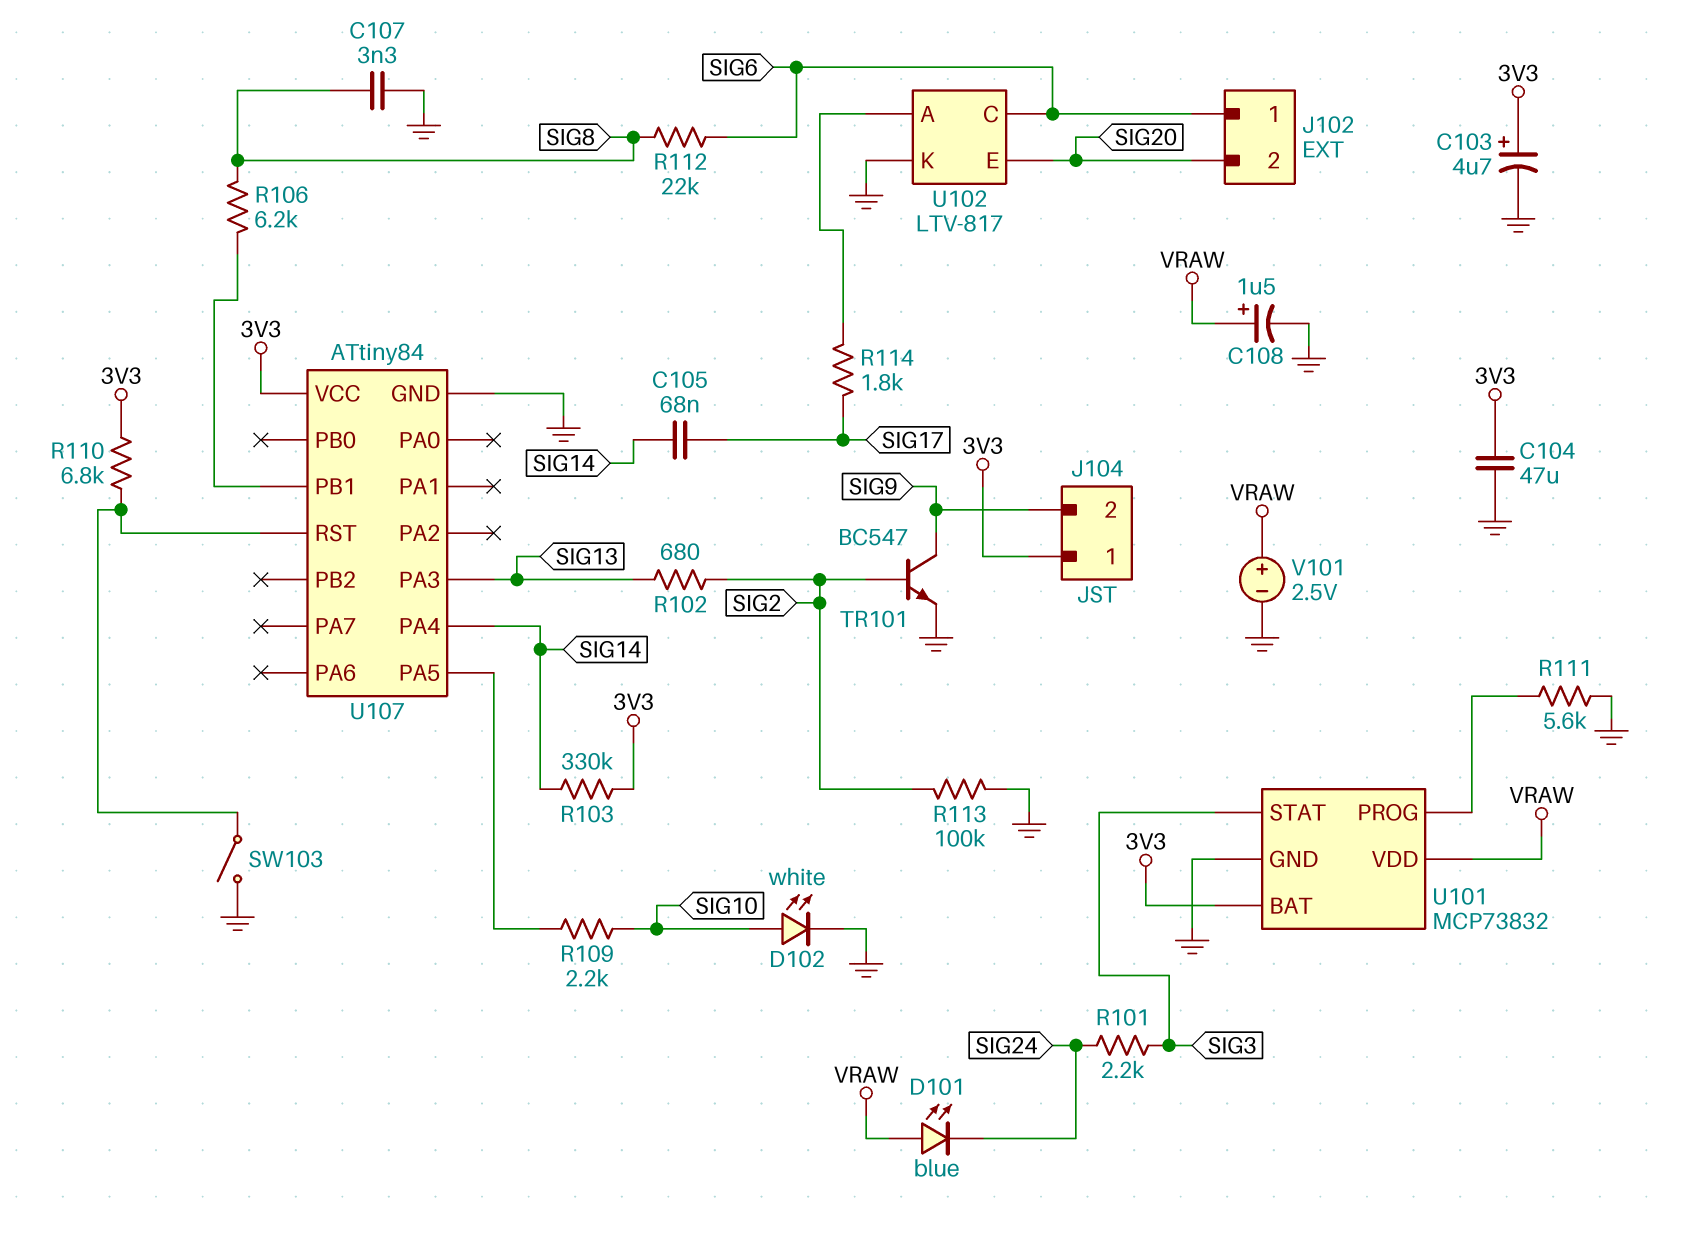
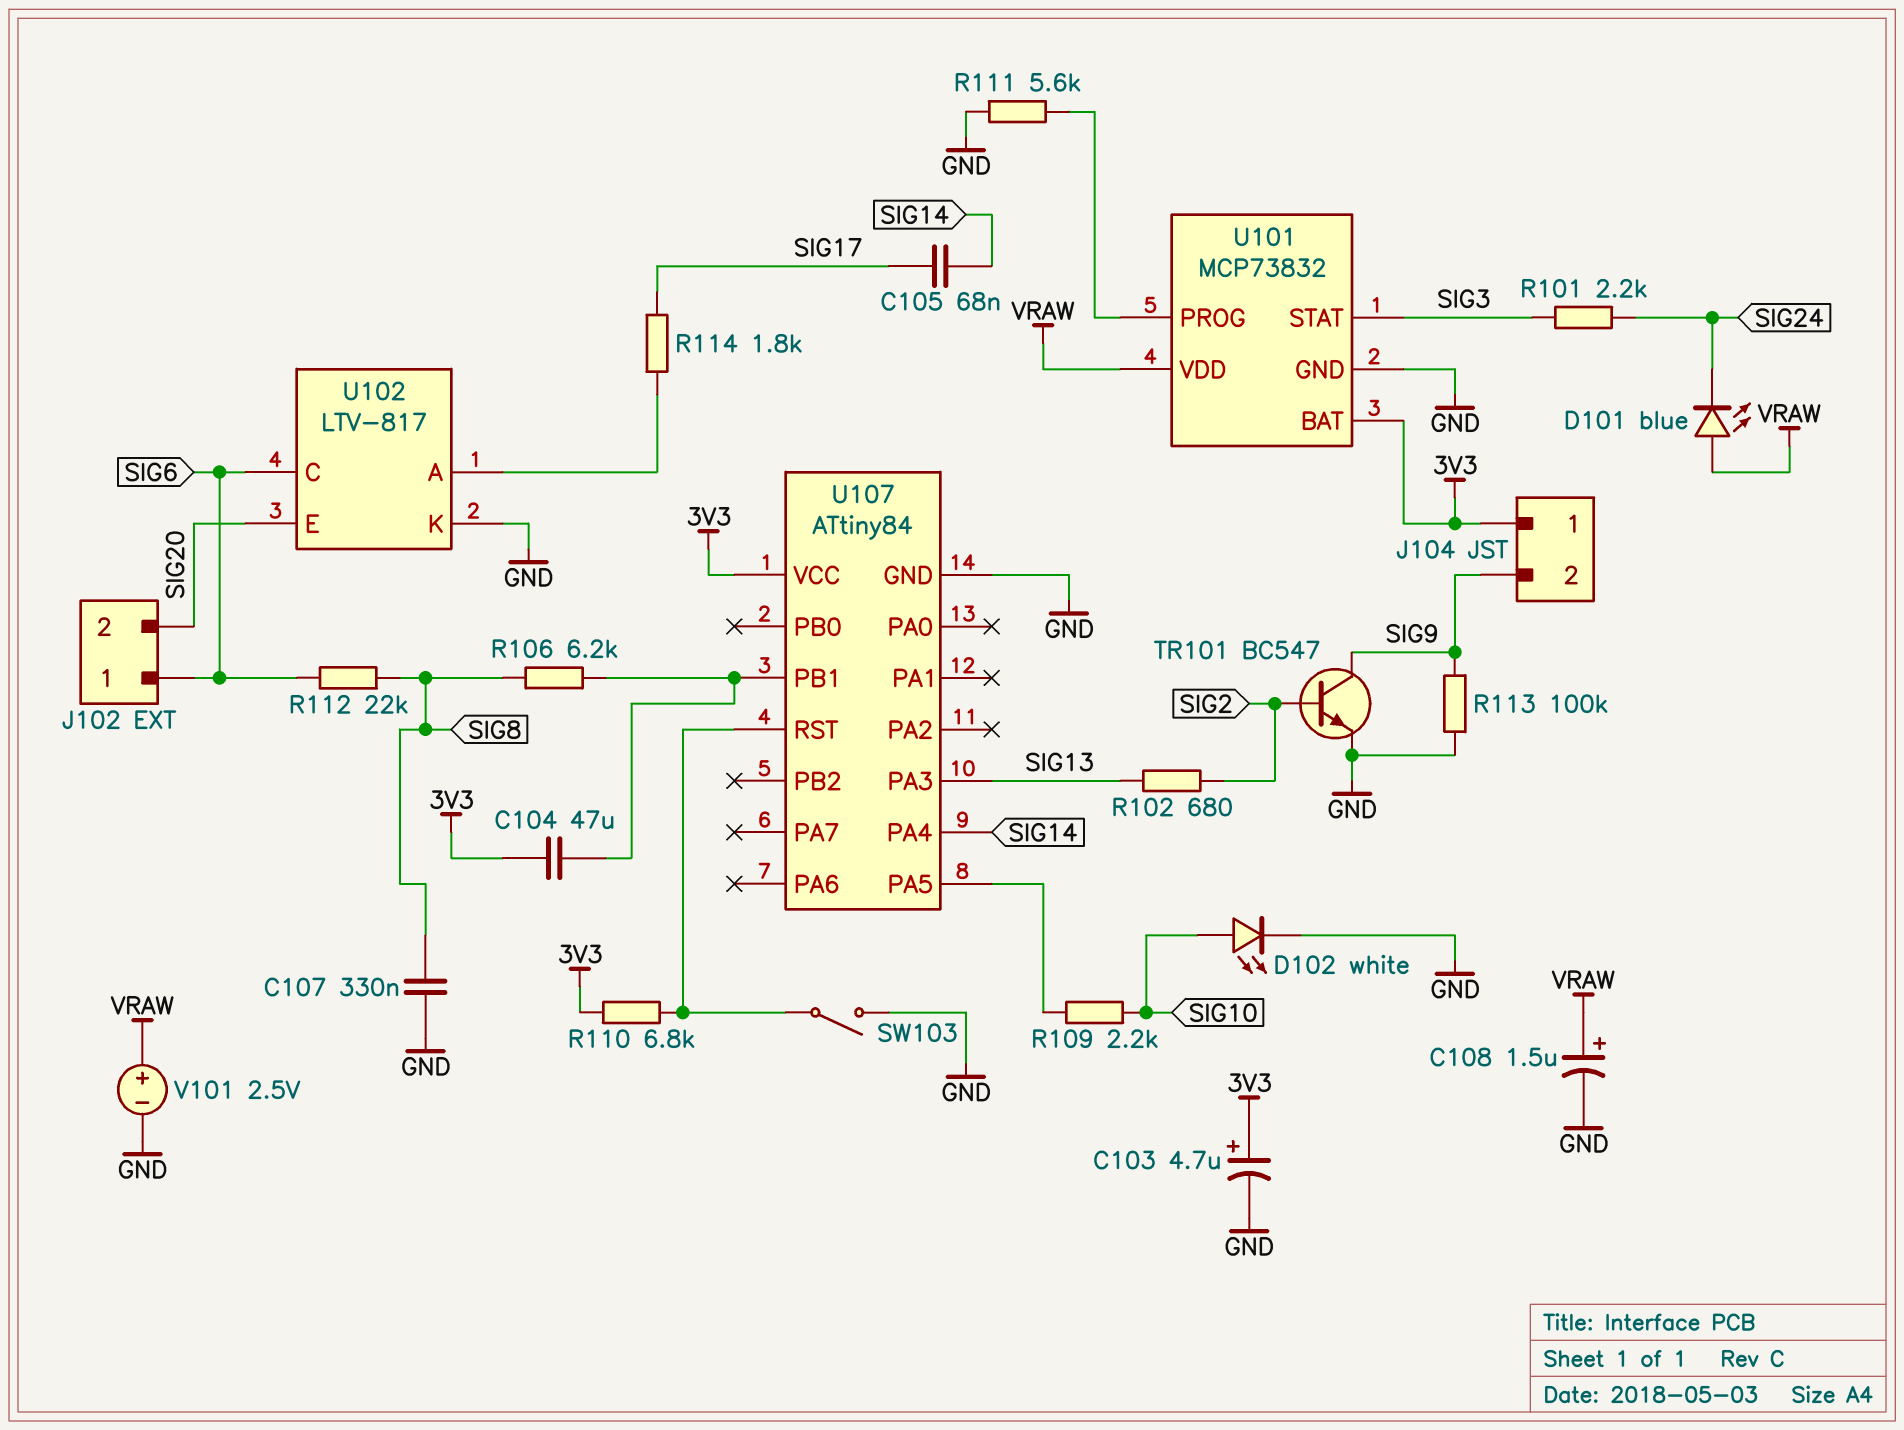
C104: 47uF (3V3, GND) -> 47uF (3V3, U107/PB1)
C107: 3.3nF (GND, SIG8) -> 330nF (GND, SIG8)
R103: 330k (3V3, SIG14) -> none
R113: 100k (GND, SIG2) -> 100k (GND, SIG9)

